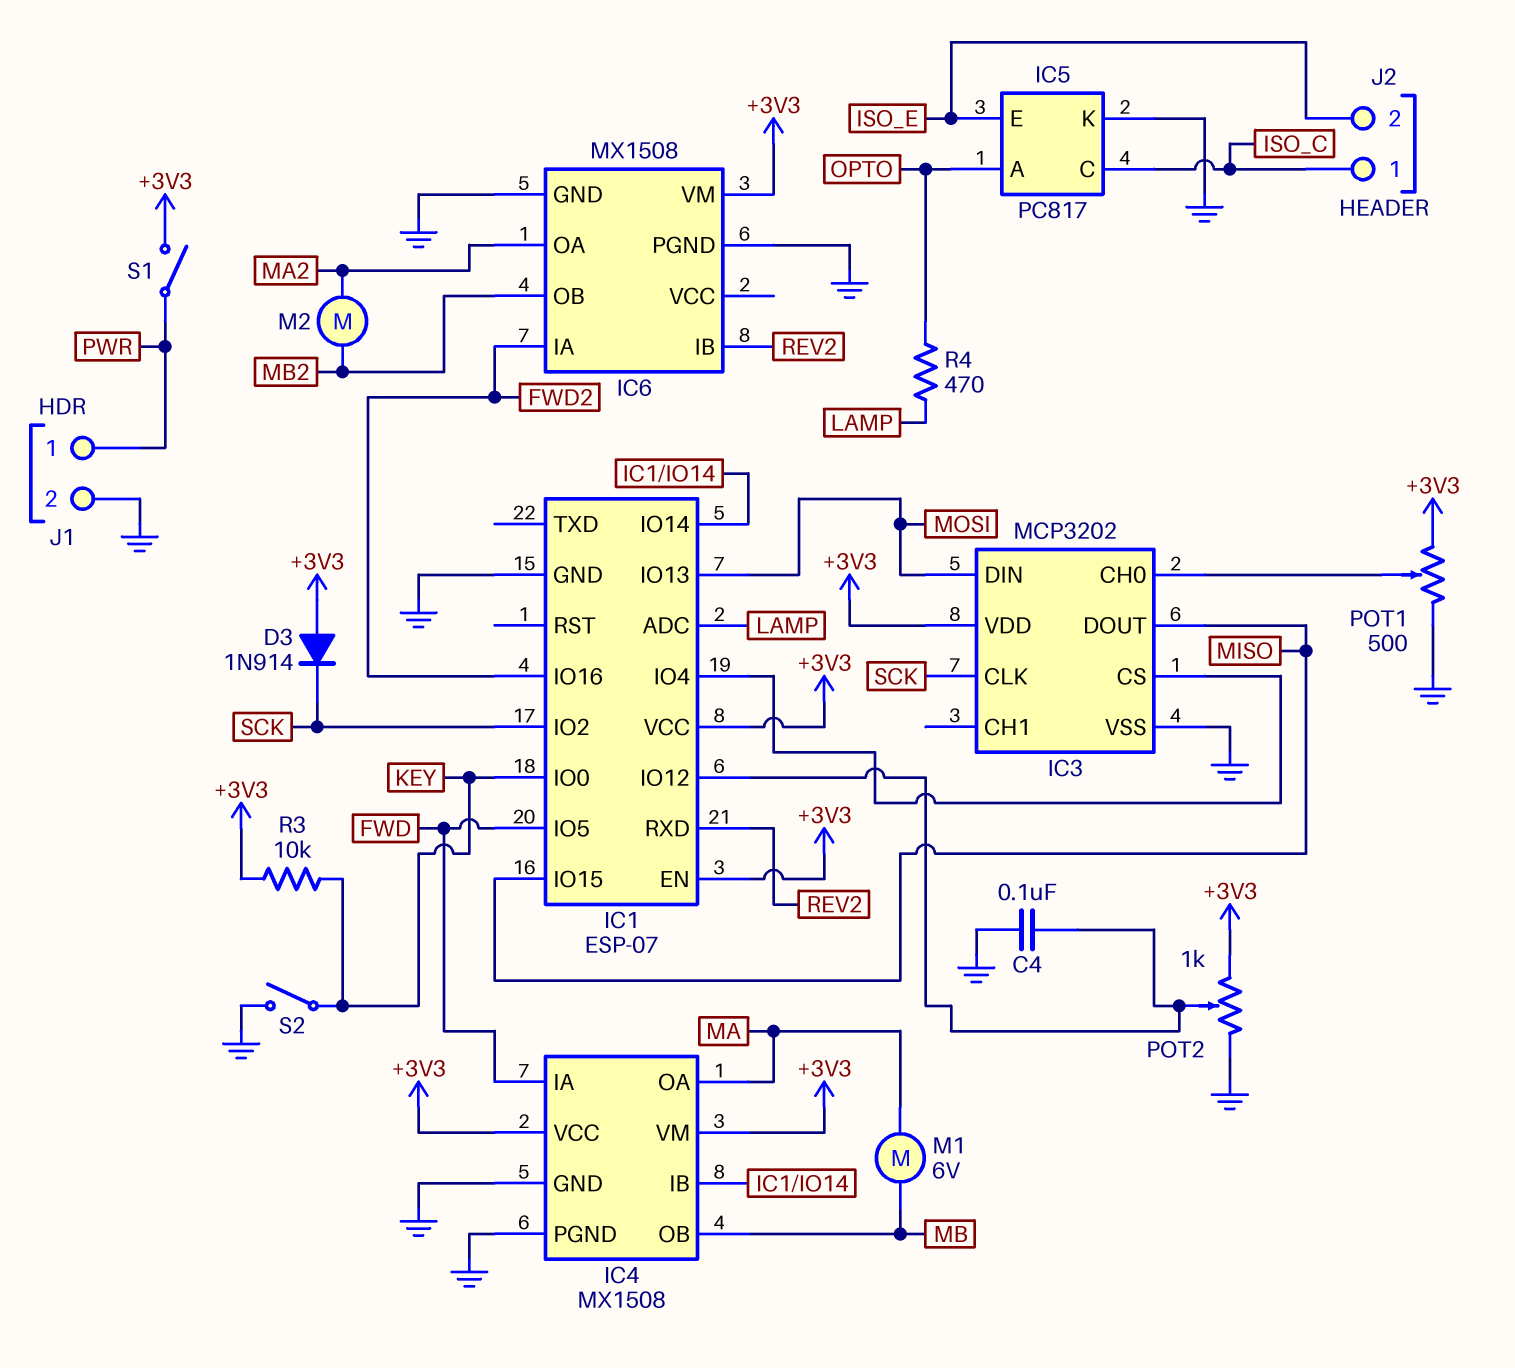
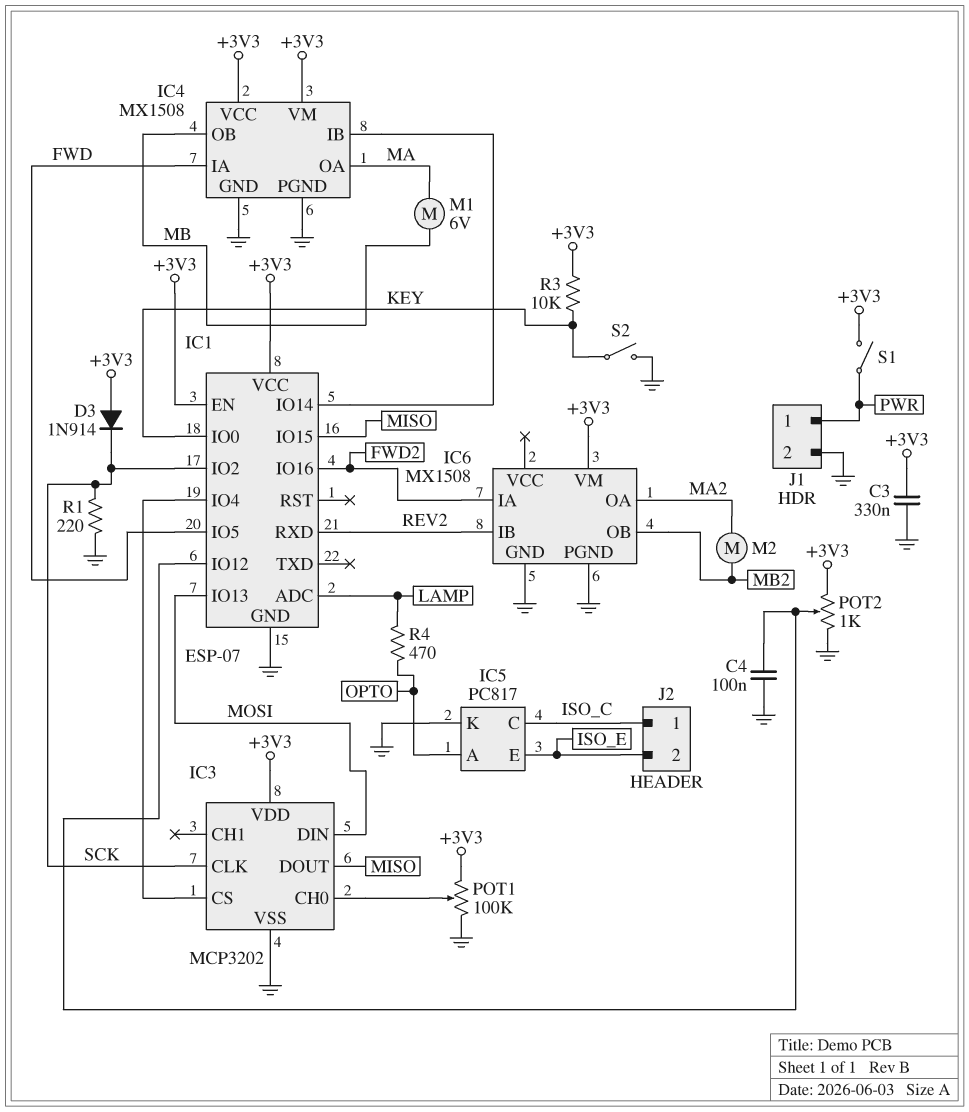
C3: none -> 330nF (+3V3, GND)
POT1: 500 (+3V3, GND, wiper IC3/CH0) -> 100k (+3V3, GND, wiper IC3/CH0)
R1: none -> 220 (GND, SCK)

